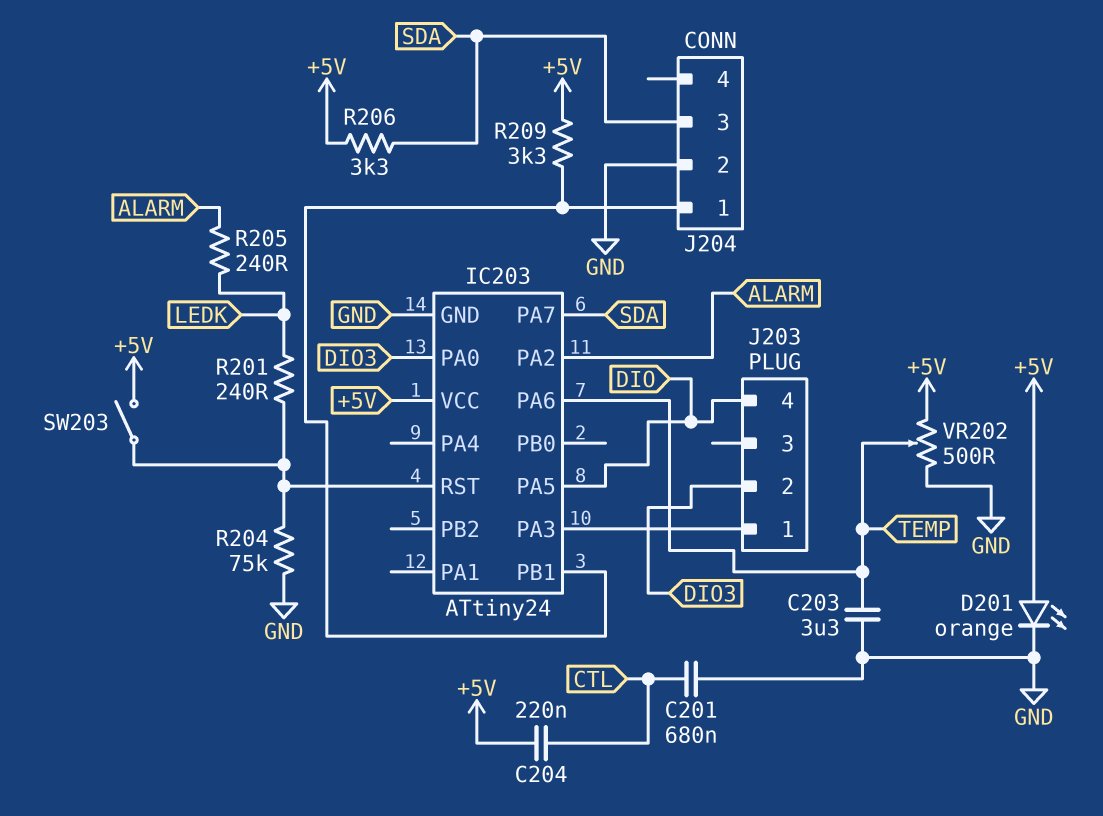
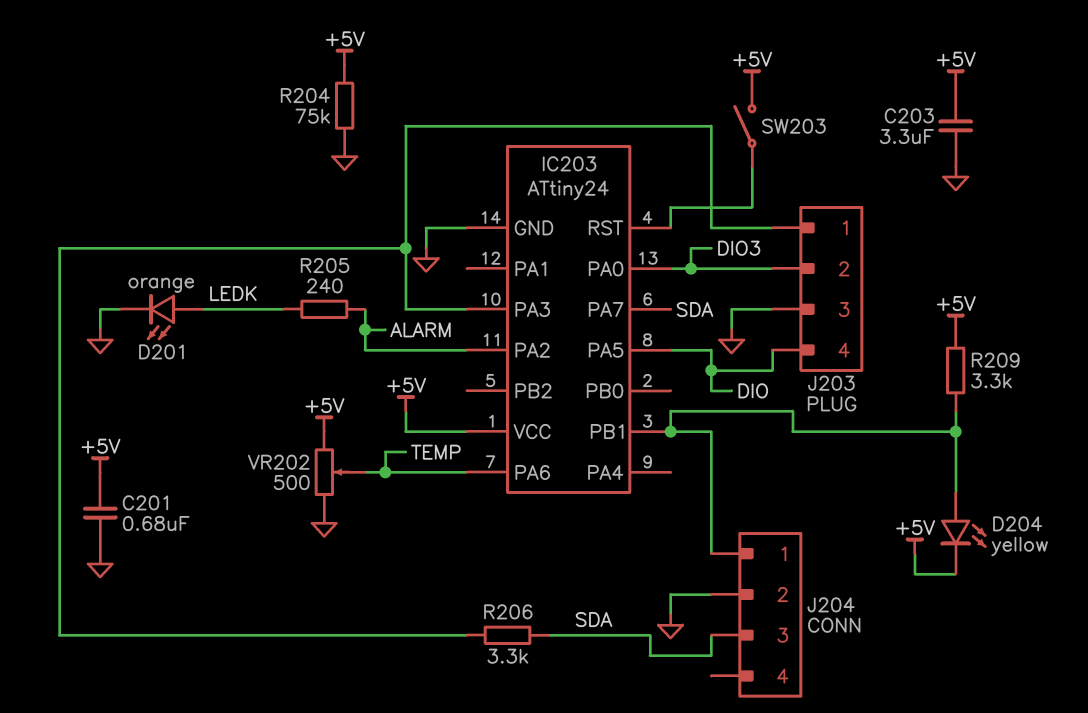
C201: 680nF (CTL, GND) -> 680nF (+5V, GND)
C203: 3.3uF (GND, TEMP) -> 3.3uF (+5V, GND)
C204: 220nF (+5V, CTL) -> none
D201: LED orange (A +5V, K GND) -> LED orange (A LEDK, K GND)
D204: none -> LED yellow (A IC203/PB1, K +5V)
J203 pin 3: none -> GND
R201: 240 (IC203/RST, LEDK) -> none
R204: 75k (GND, IC203/RST) -> 75k (+5V, GND)
R206: 3.3k (+5V, SDA) -> 3.3k (IC203/PA3, SDA)

